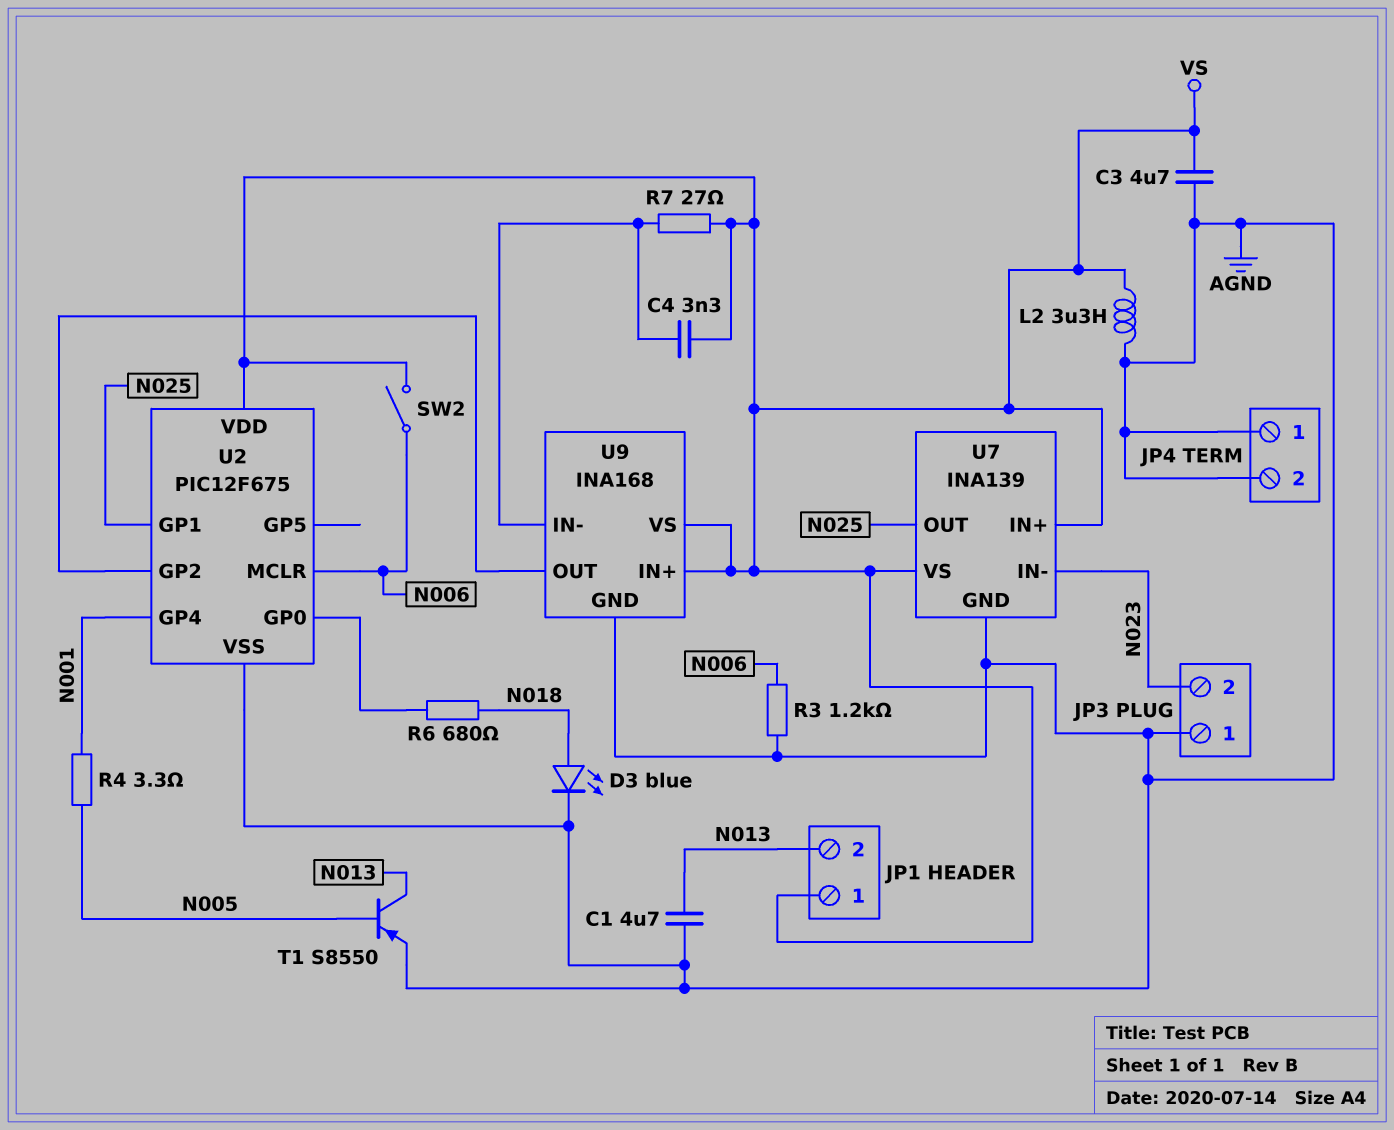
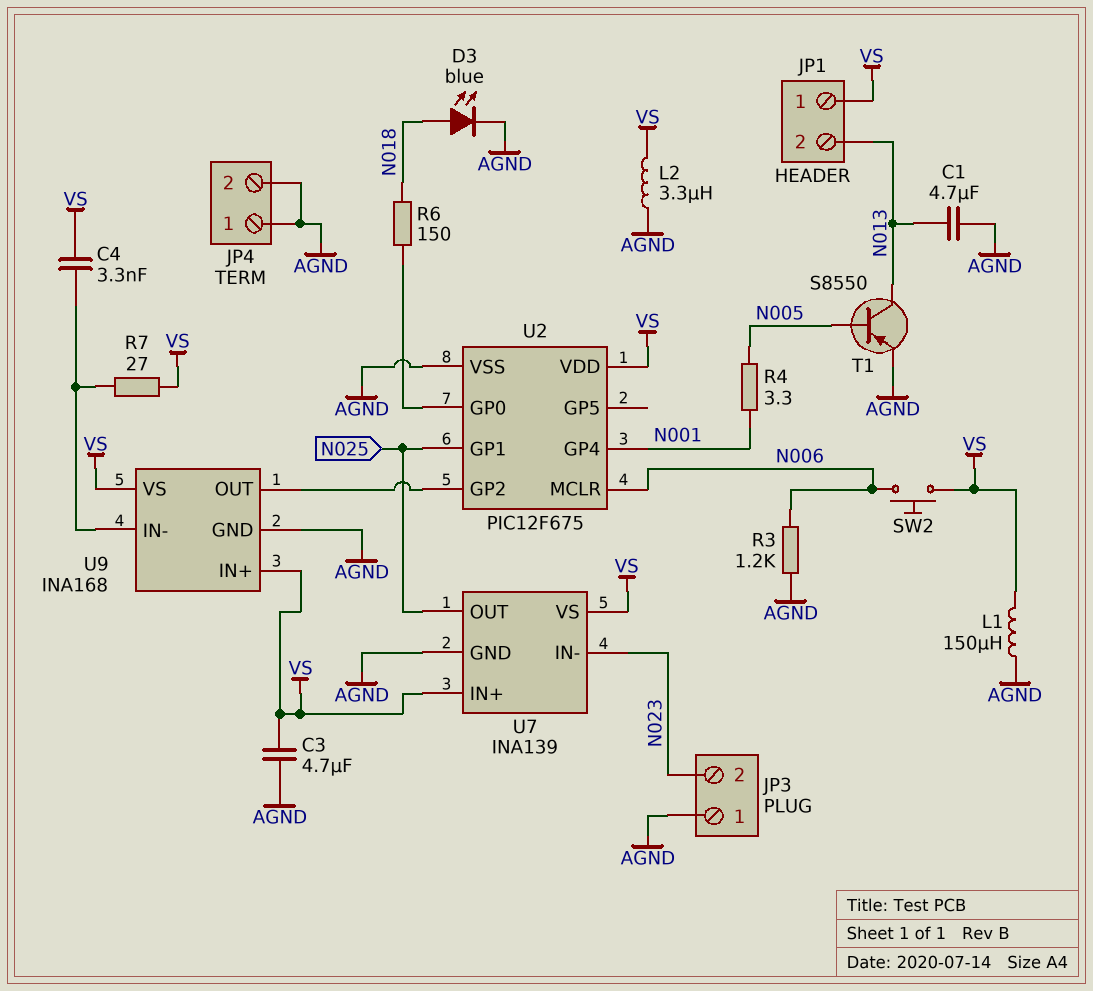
L1: none -> 150uH (AGND, VS)
R6: 680 (N018, U2/GP0) -> 150 (N018, U2/GP0)
SW2: switch (N006, VS) -> button (N006, VS)

